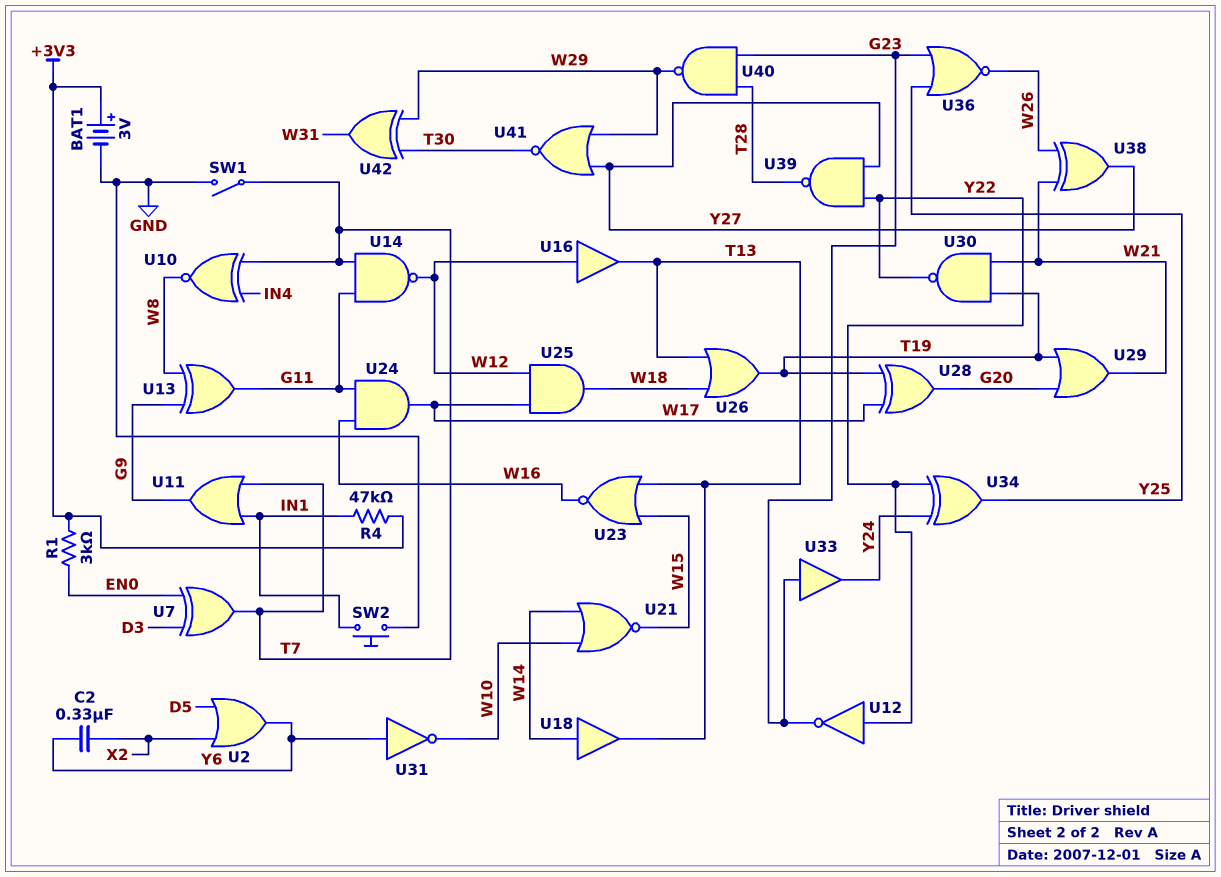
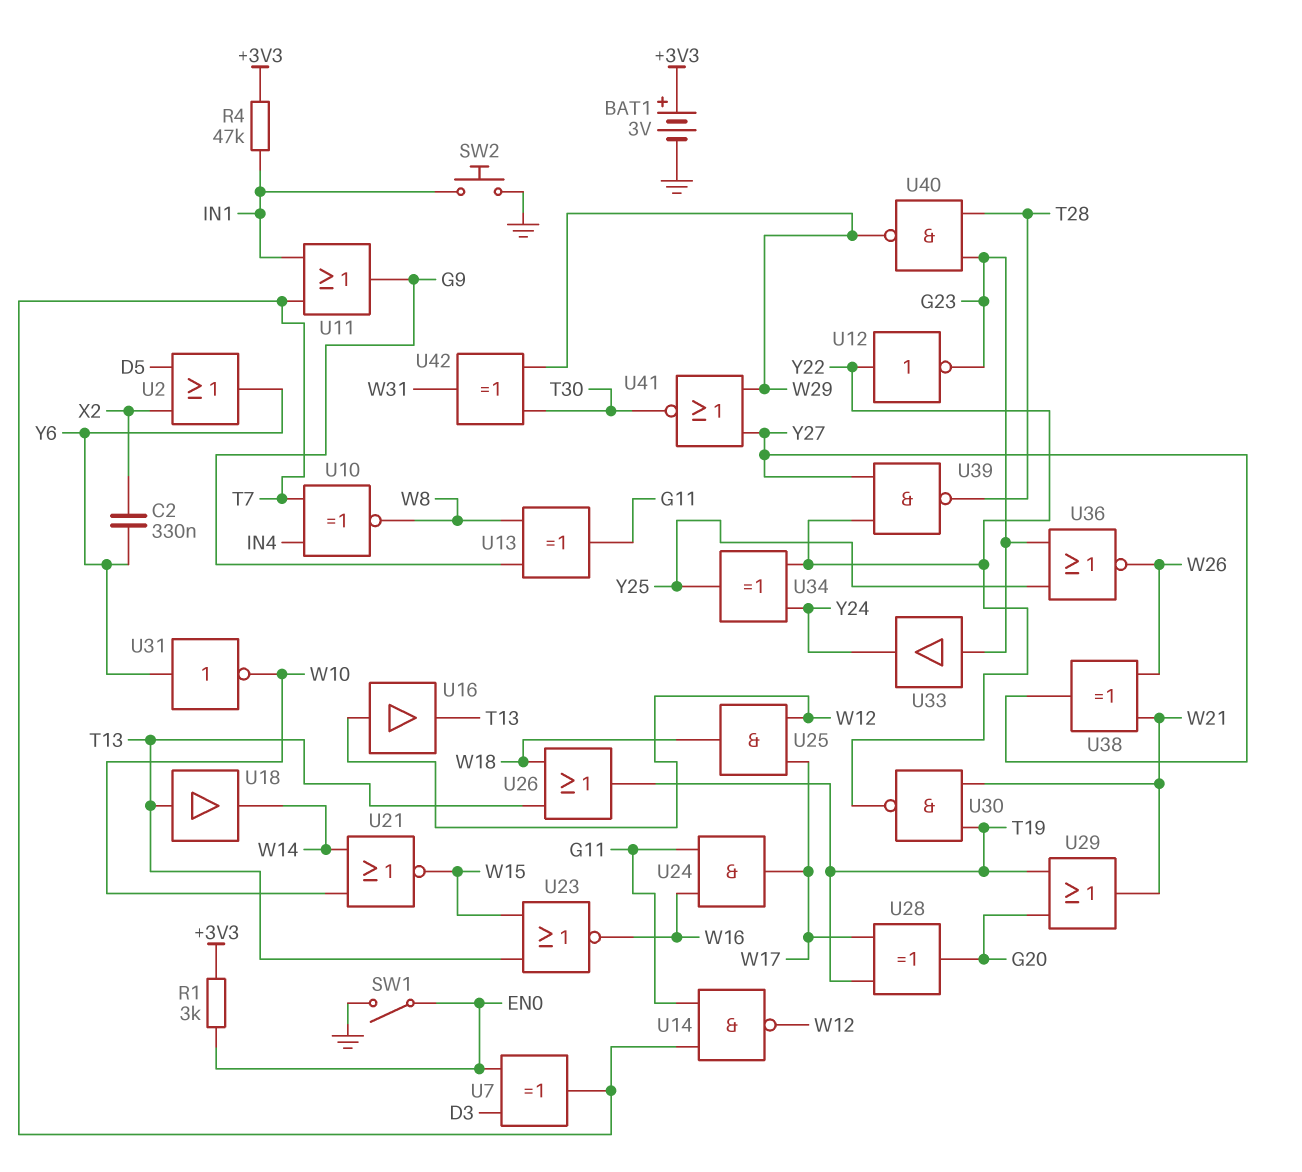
SW1: switch (GND, T7) -> switch (EN0, GND)
U18: buffer (in W14, out T13) -> buffer (in T13, out W14)

